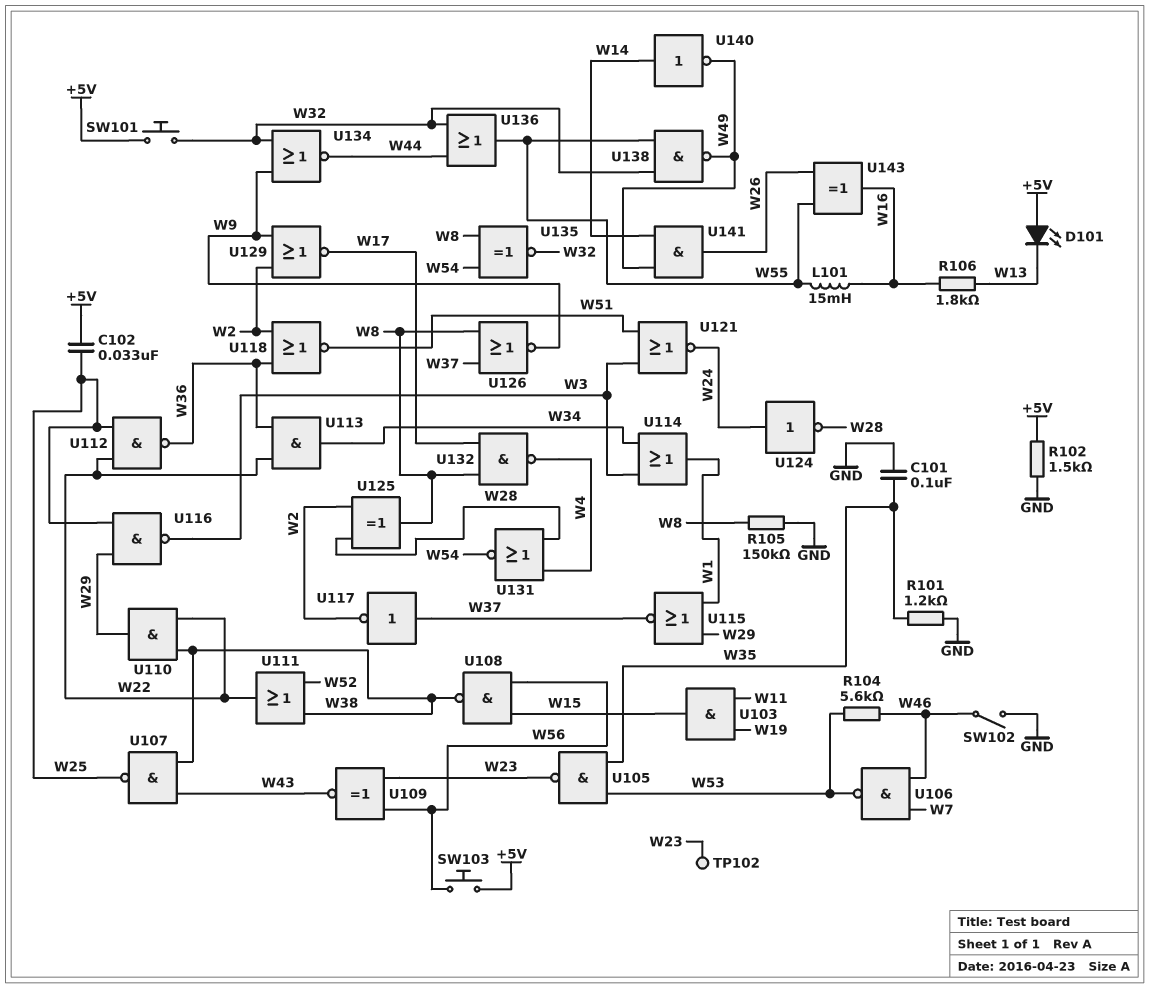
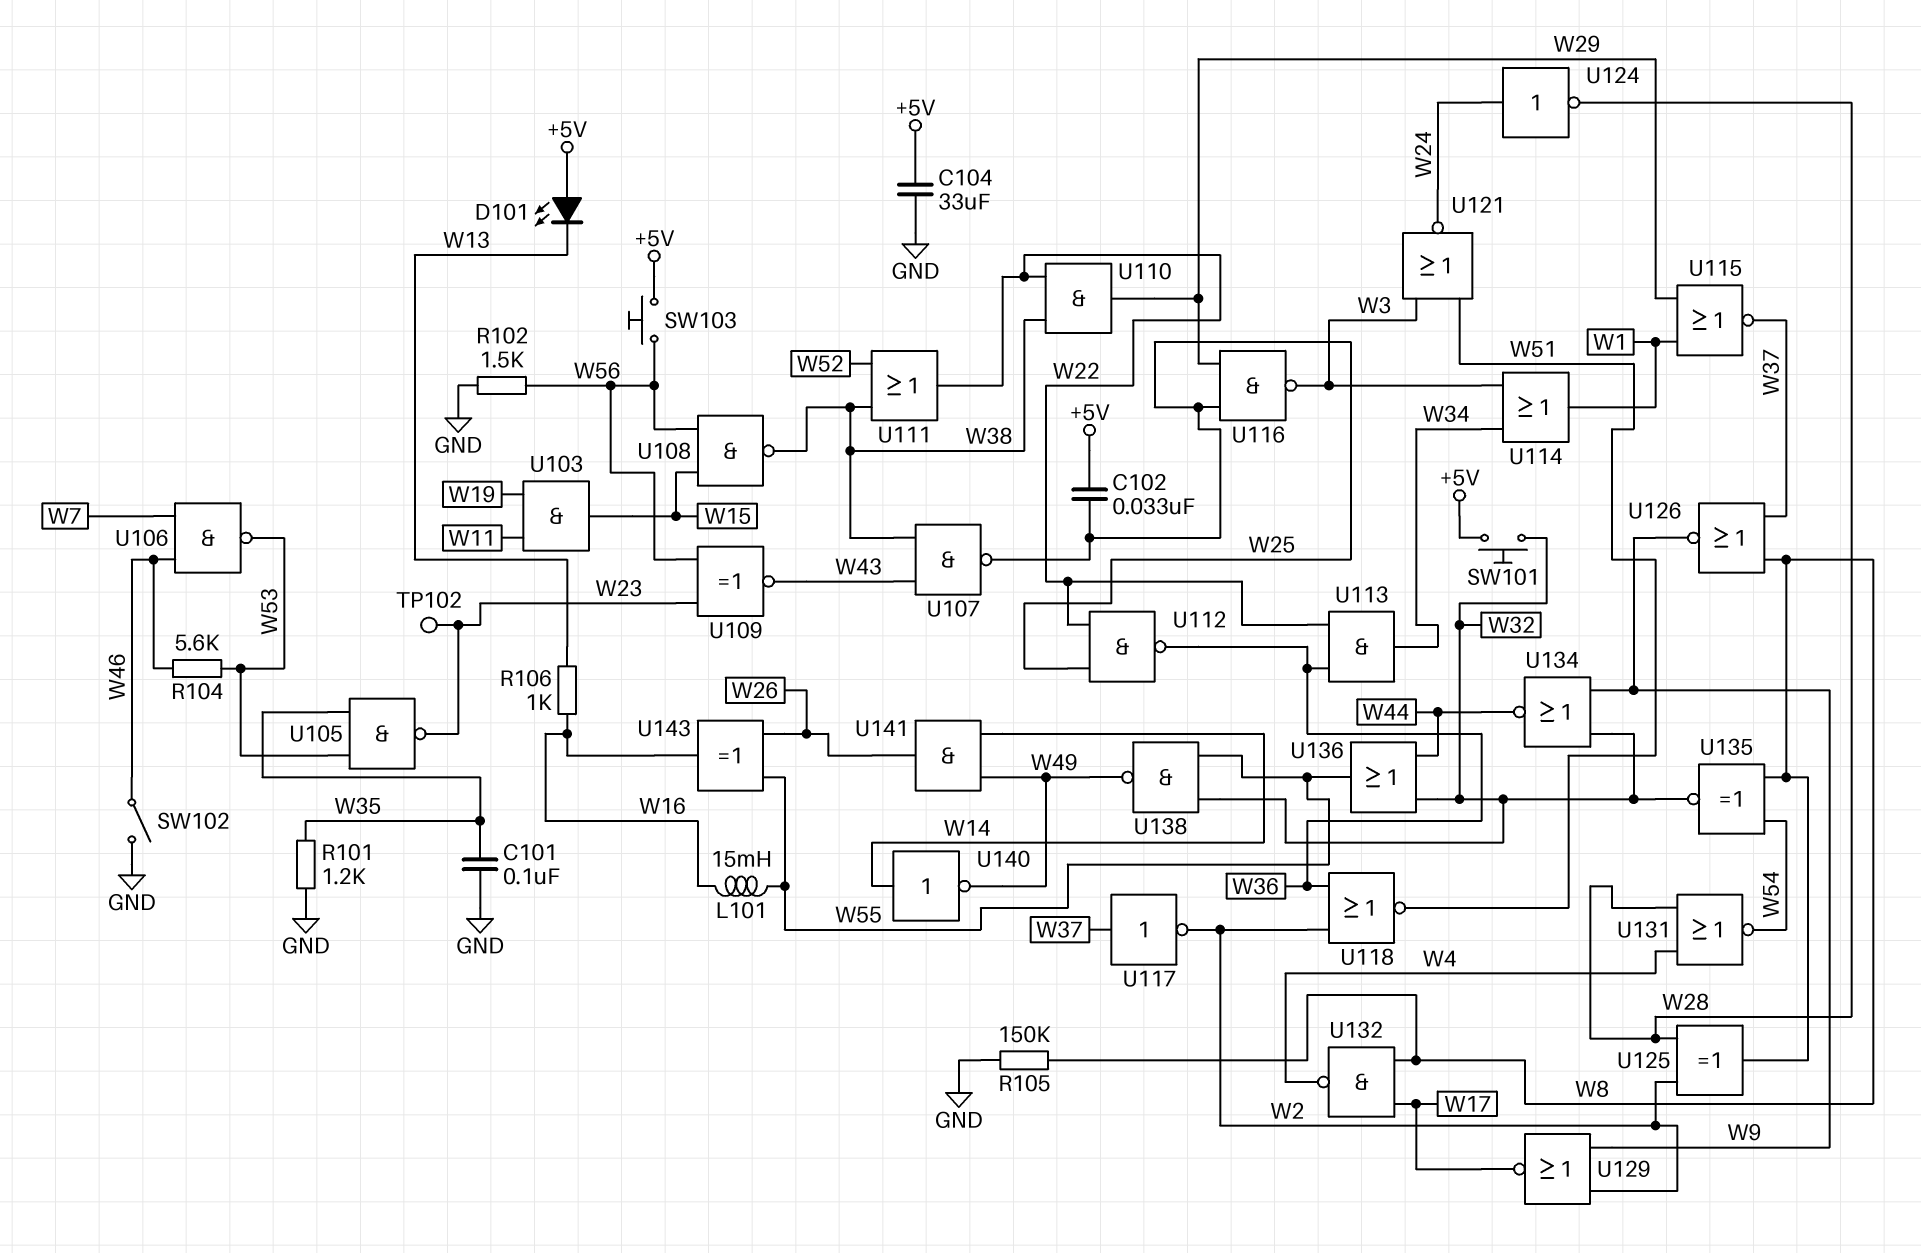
C104: none -> 33uF (+5V, GND)
R102: 1.5k (+5V, GND) -> 1.5k (GND, W56)
R106: 1.8k (W13, W16) -> 1k (W13, W16)

